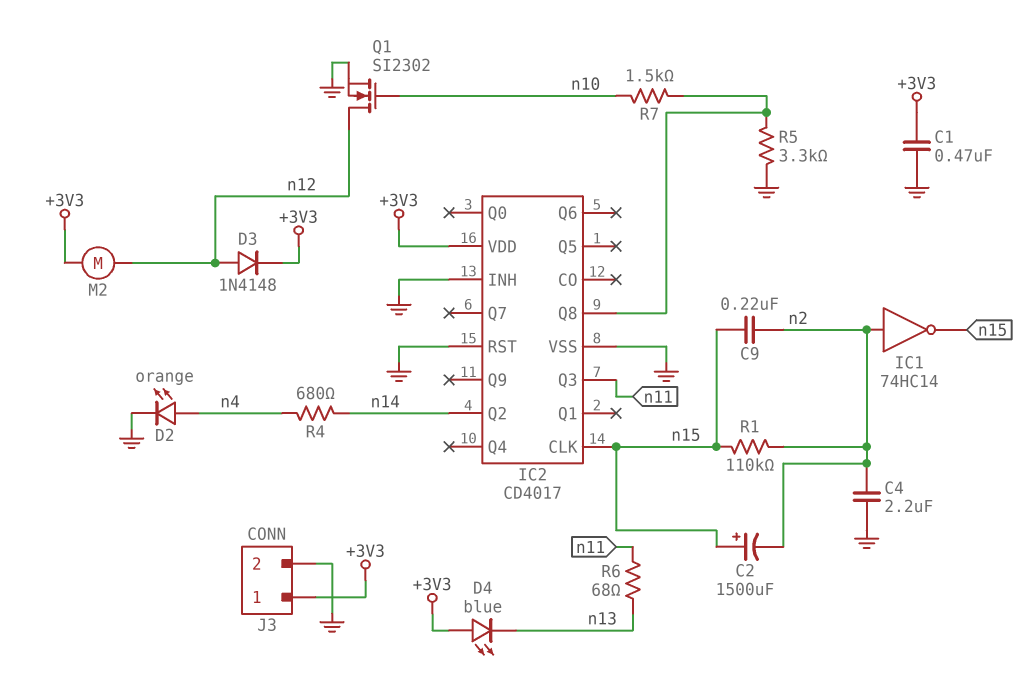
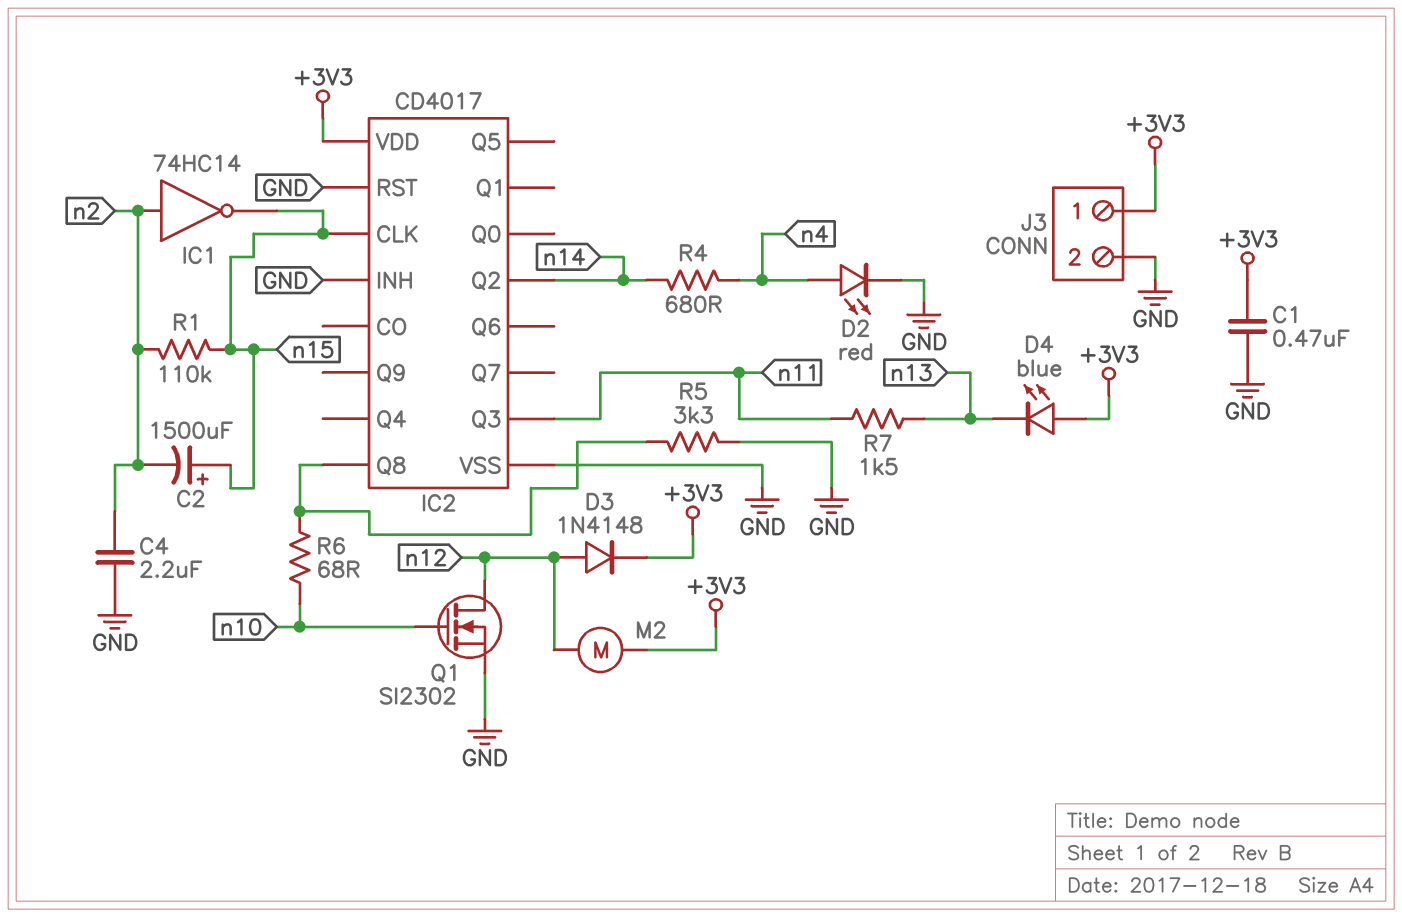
C9: 220nF (n2, n15) -> none
D2: LED orange (A n4, K GND) -> LED red (A n4, K GND)
R6: 68 (n11, n13) -> 68 (IC2/Q8, n10)
R7: 1.5k (IC2/Q8, n10) -> 1.5k (n11, n13)

